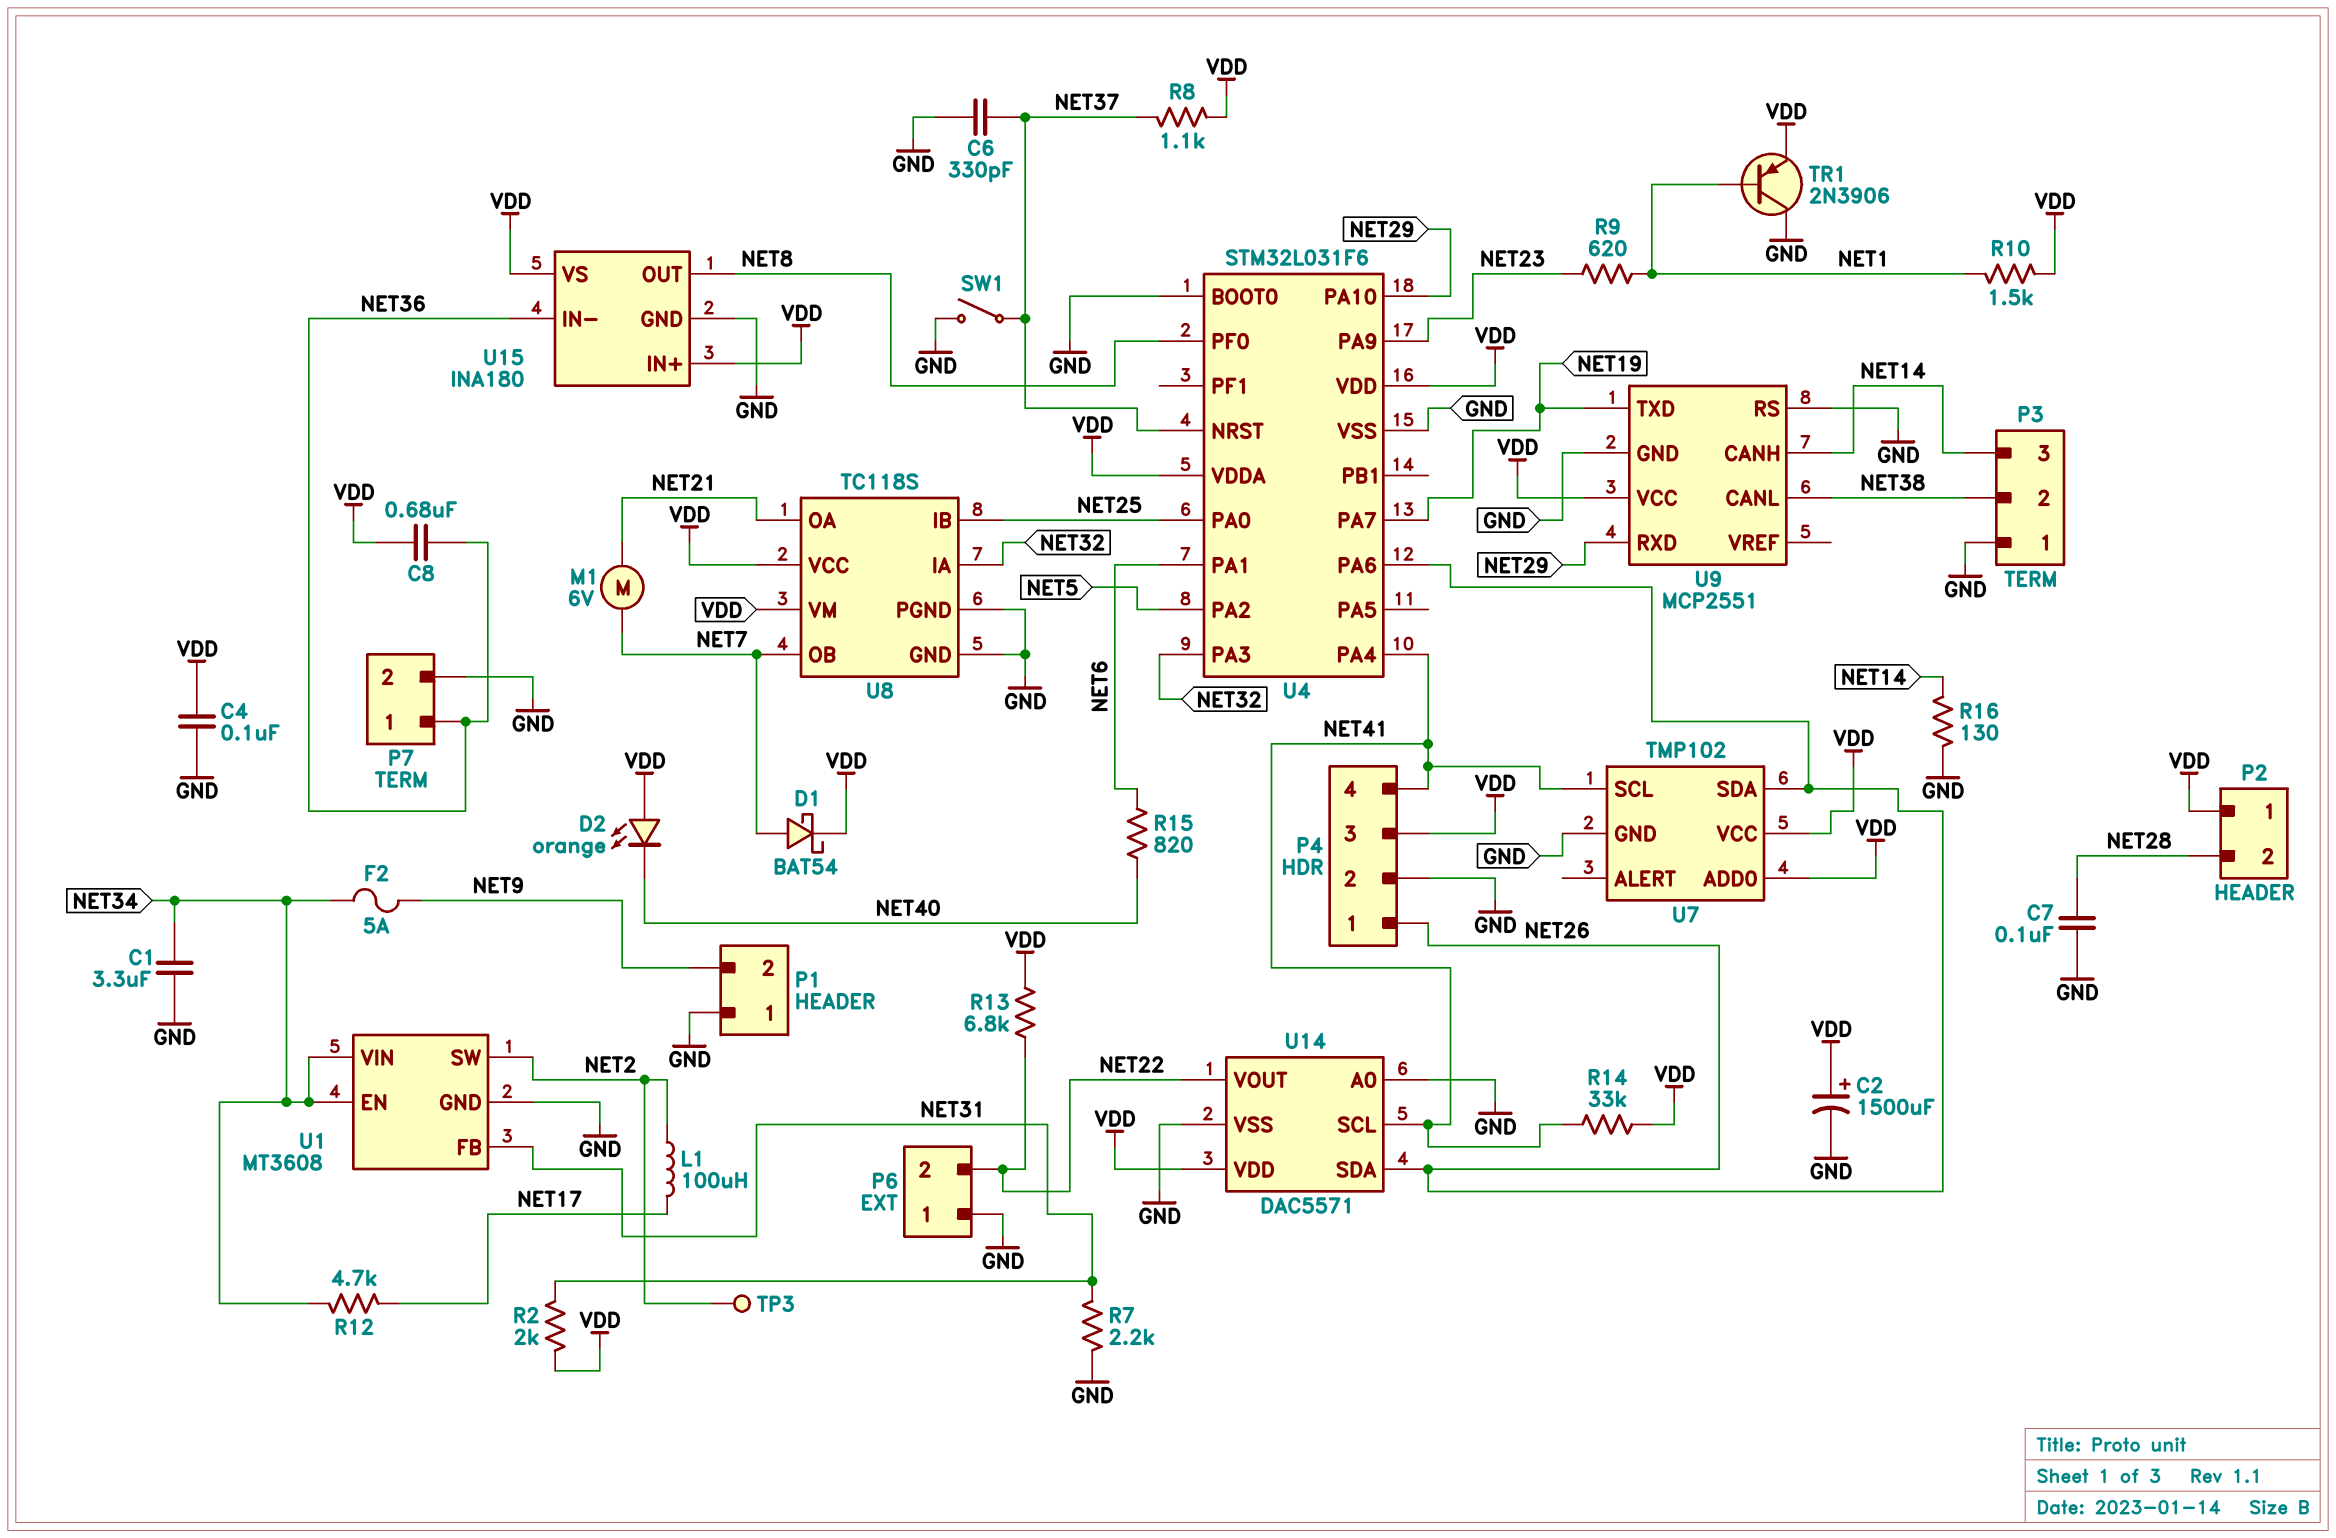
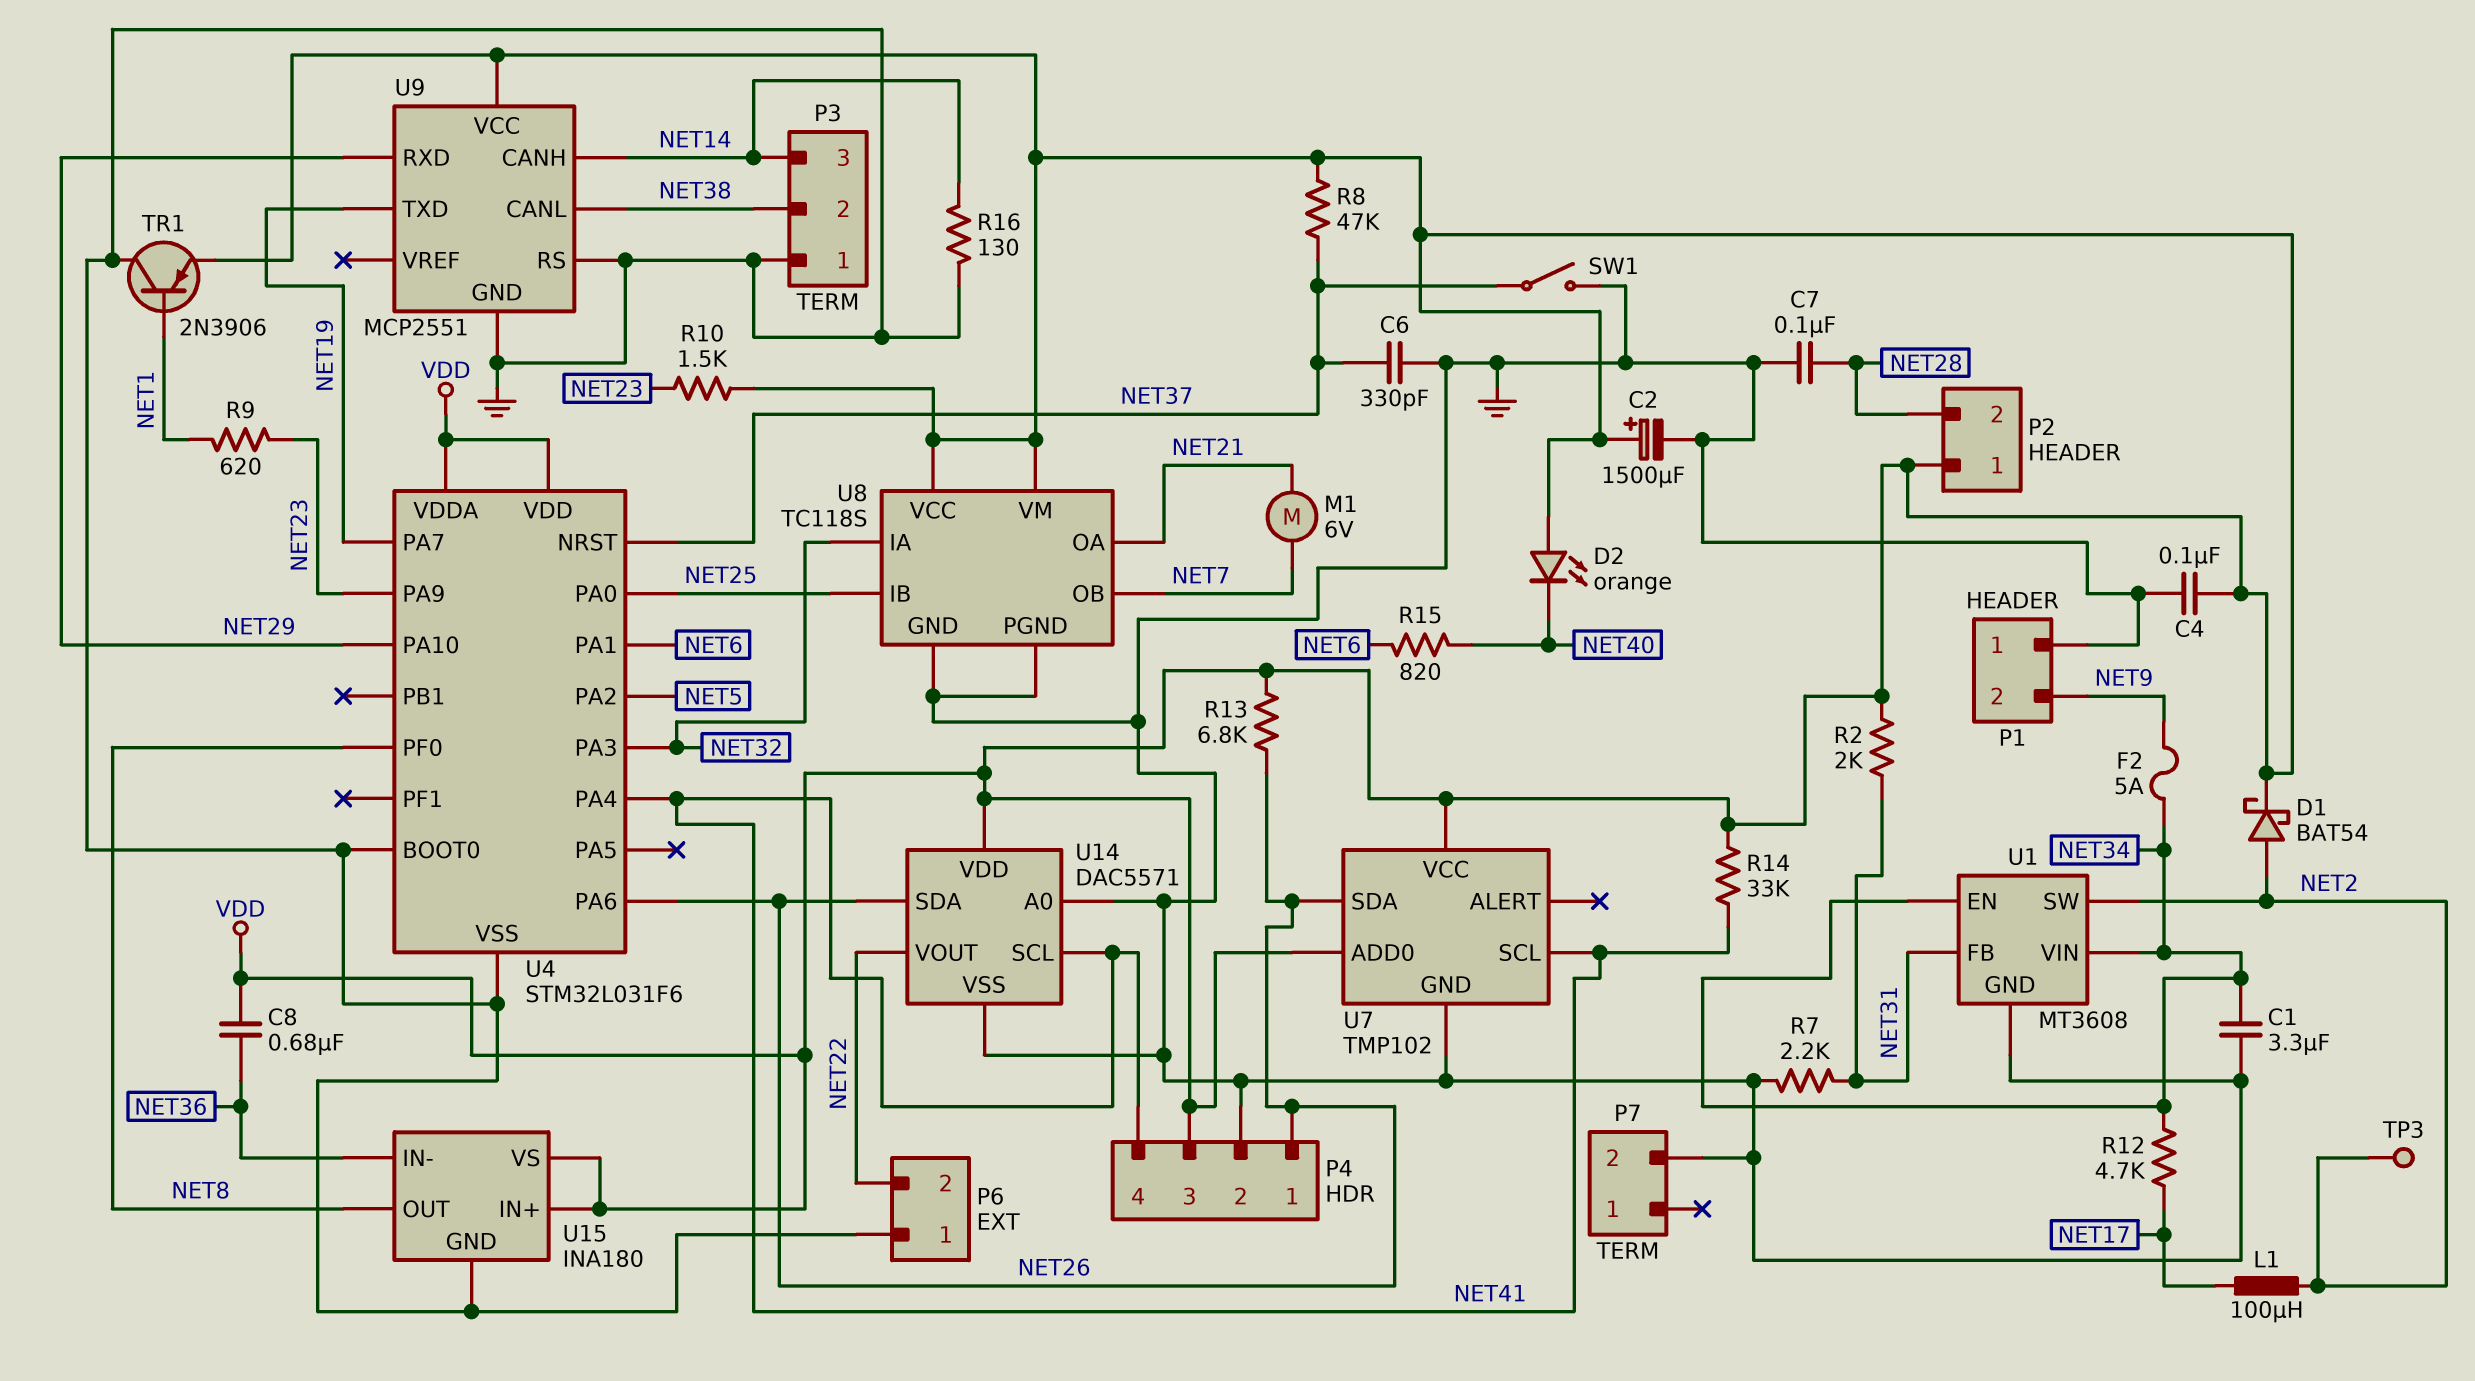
D1: schottky BAT54 (A NET7, K VDD) -> schottky BAT54 (A NET2, K VDD)
P7 pin 1: NET36 -> none
R8: 1.1k (NET37, VDD) -> 47k (NET37, VDD)
R10: 1.5k (NET1, VDD) -> 1.5k (NET23, VDD)
R13: 6.8k (NET22, VDD) -> 6.8k (NET26, VDD)

